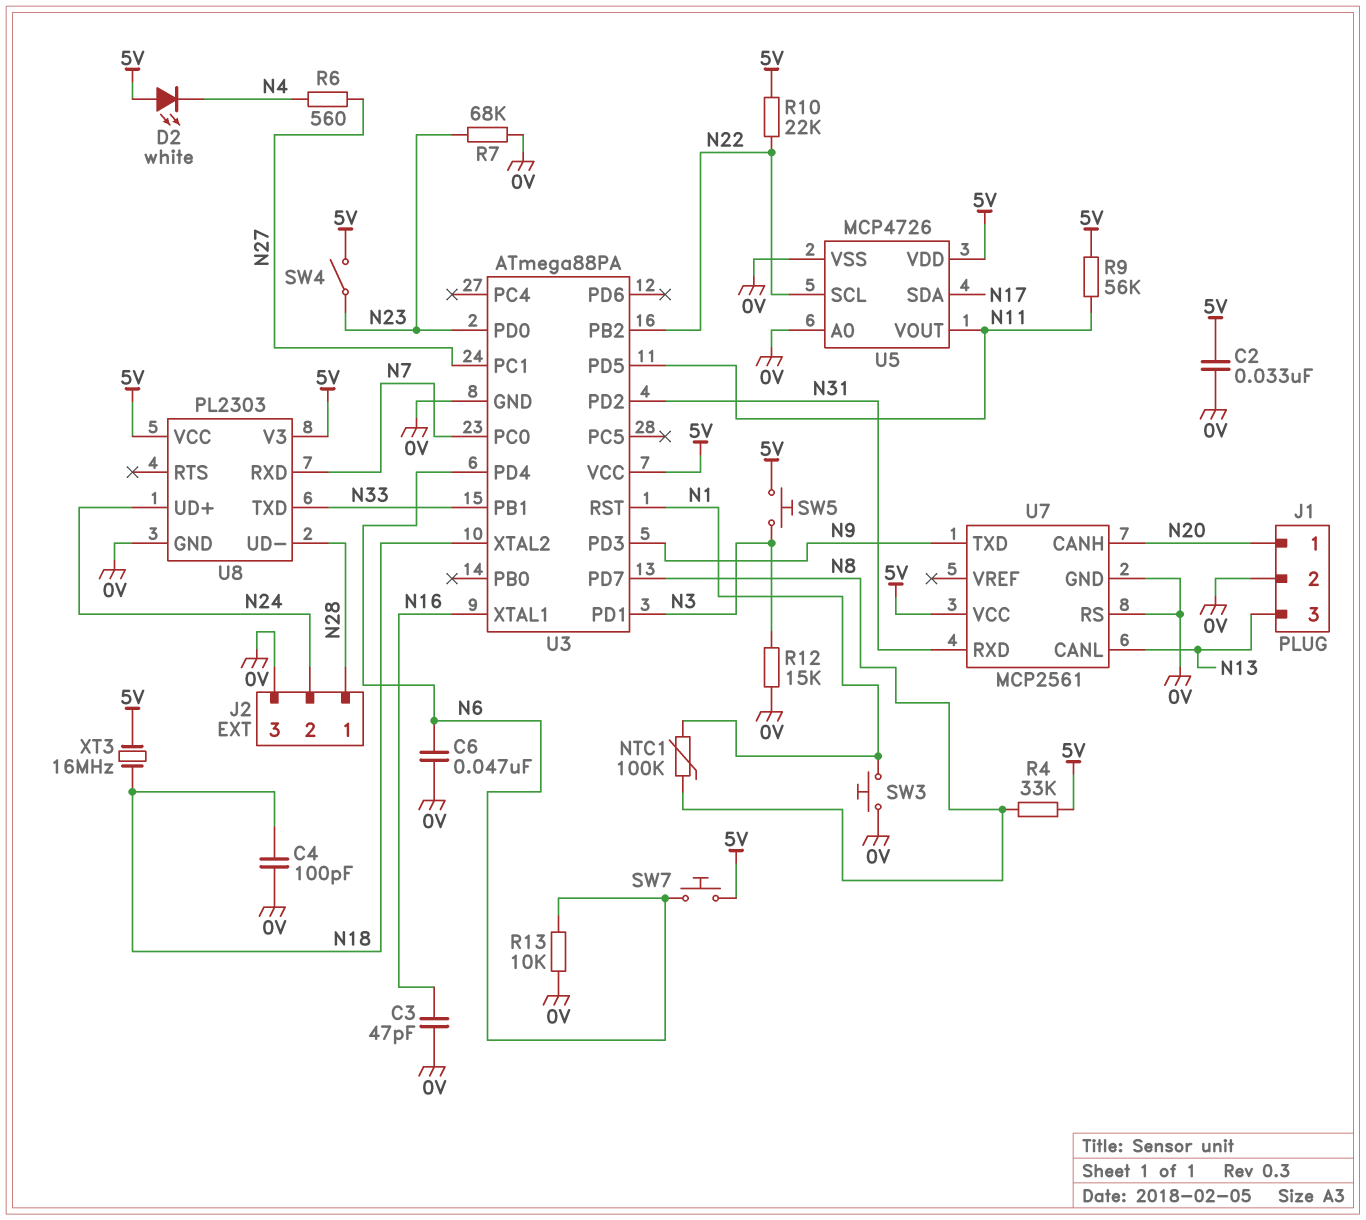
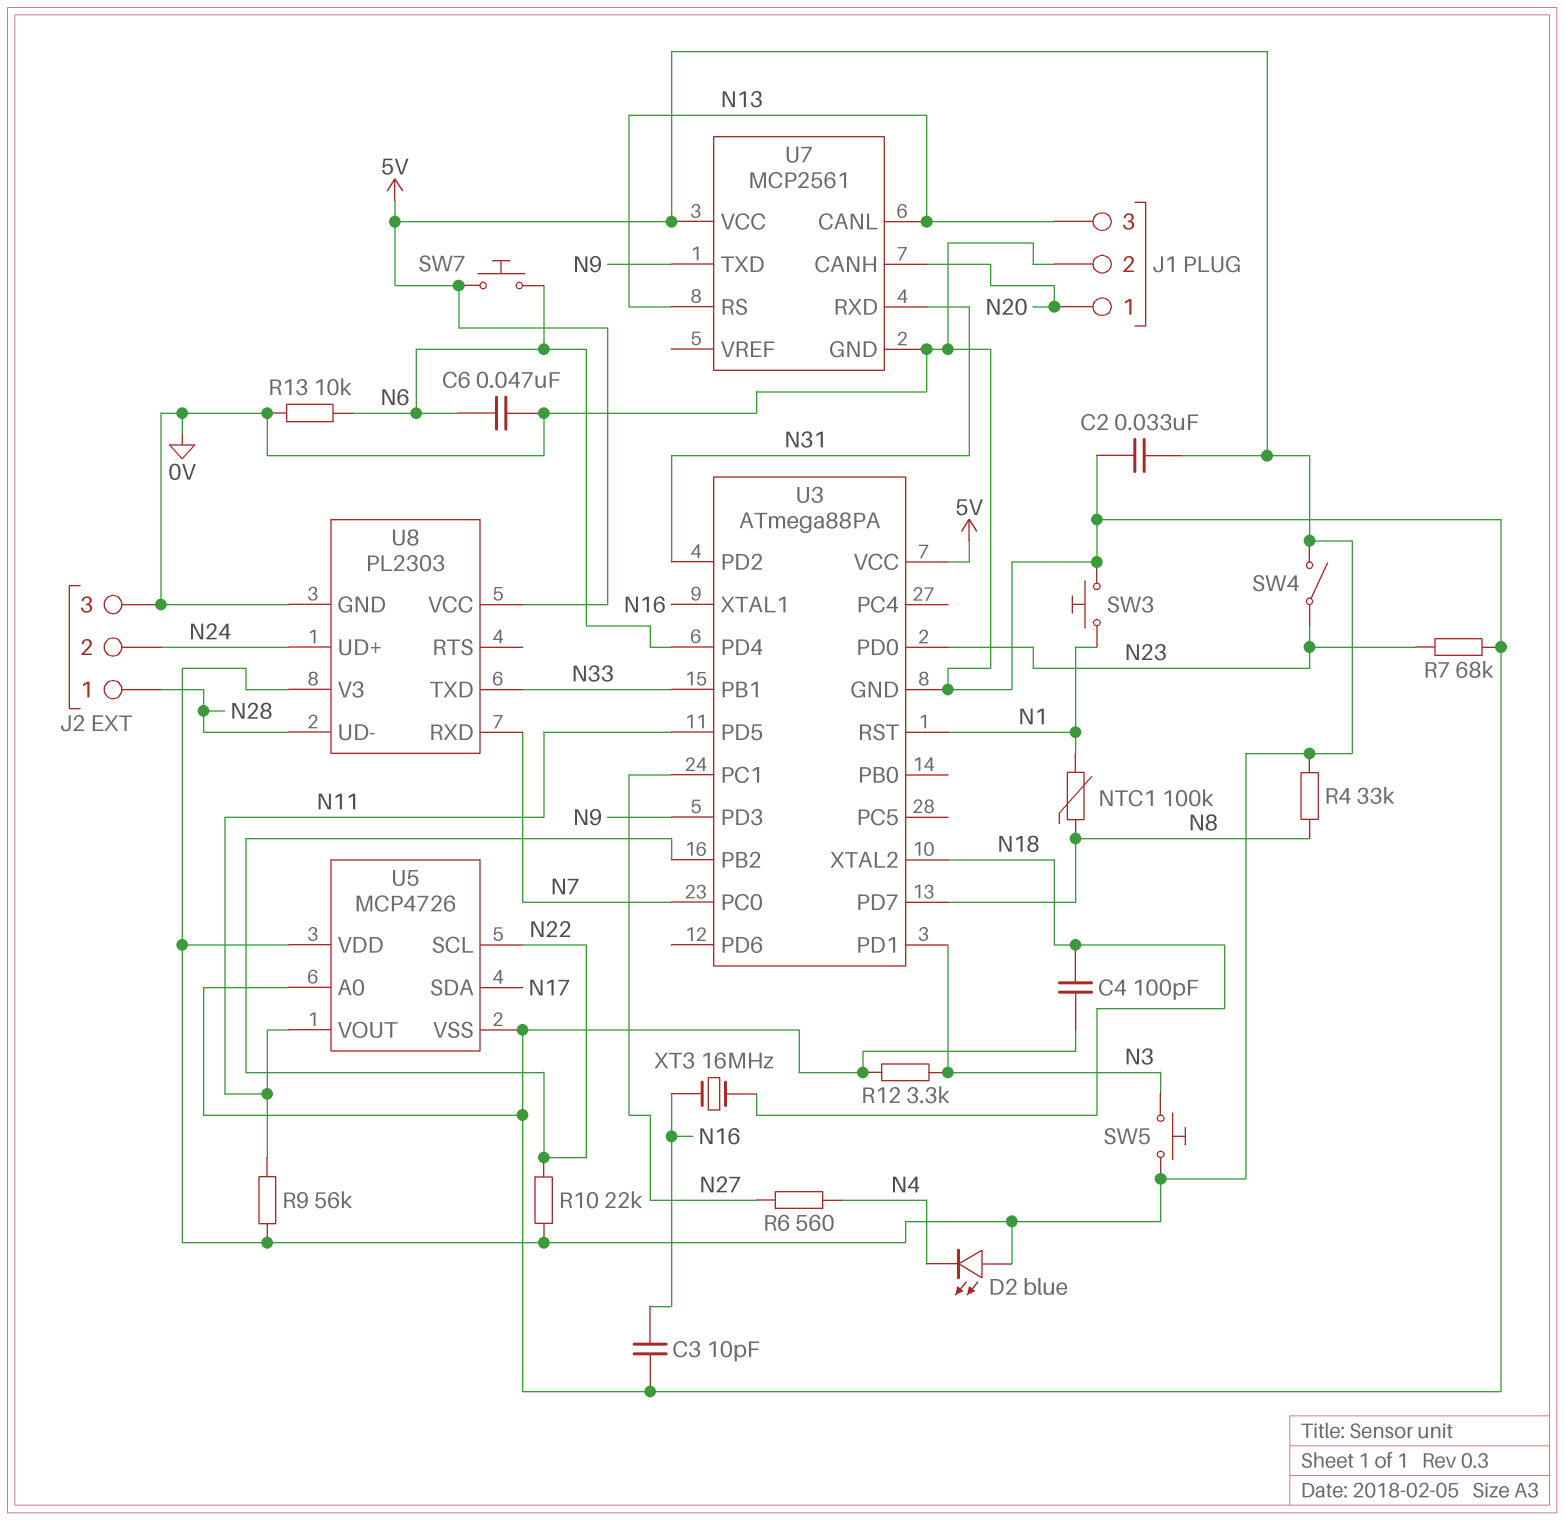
C3: 47pF (0V, N16) -> 10pF (0V, N16)
D2: LED white (A 5V, K N4) -> LED blue (A 5V, K N4)
R12: 15k (0V, N3) -> 3.3k (0V, N3)
U7 pin RS: 0V -> N13
XT3: 16MHz (5V, N18) -> 16MHz (N16, N18)

